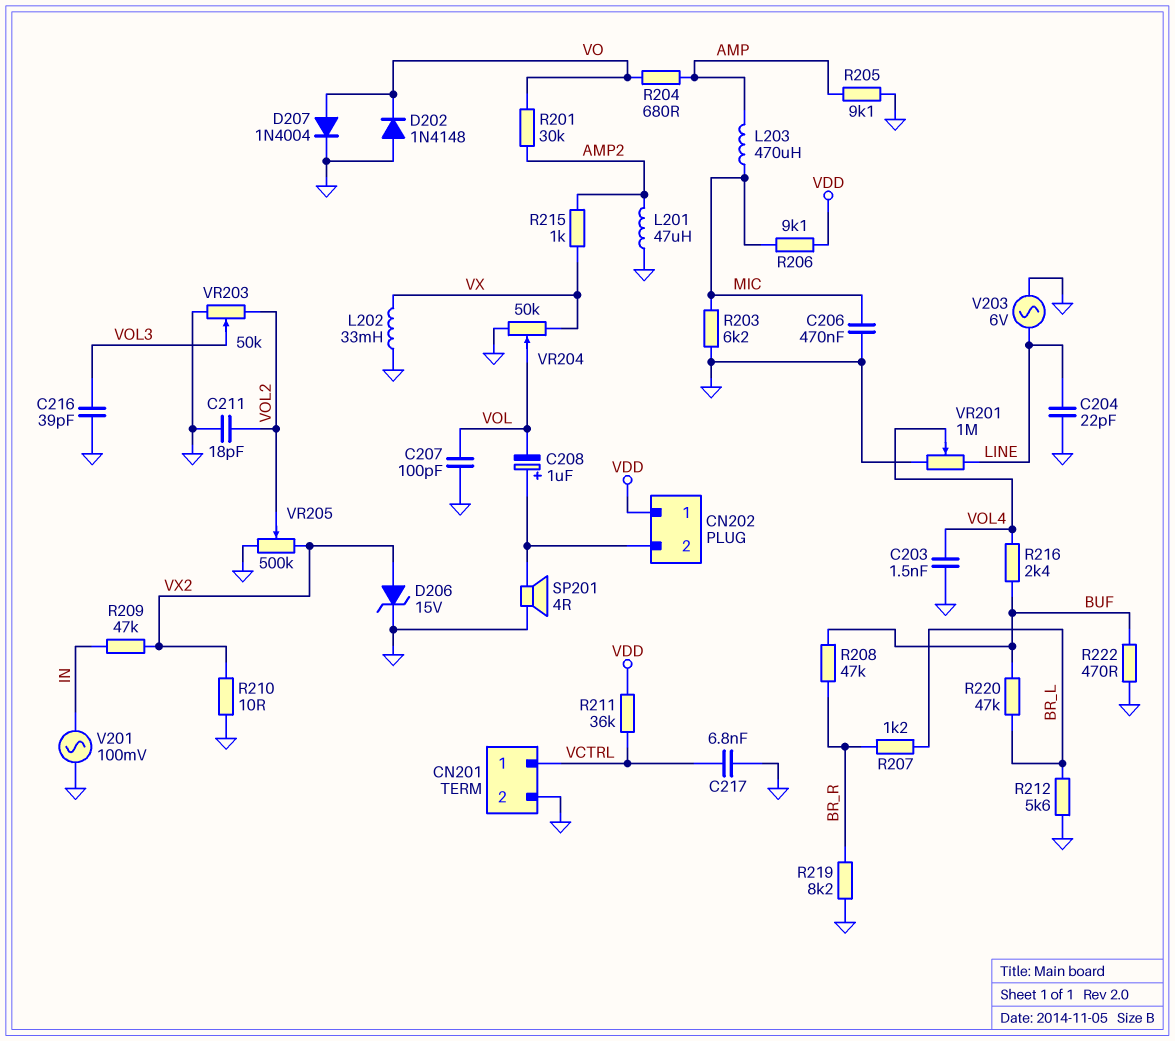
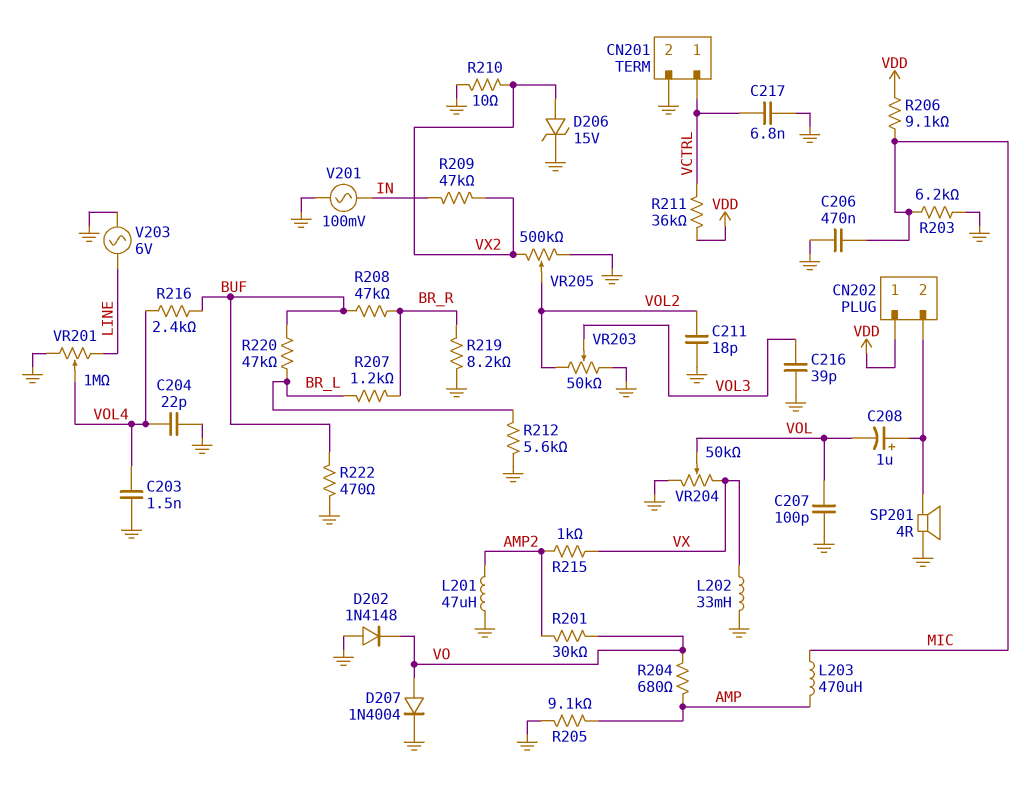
C204: 22pF (GND, LINE) -> 22pF (GND, VOL4)

